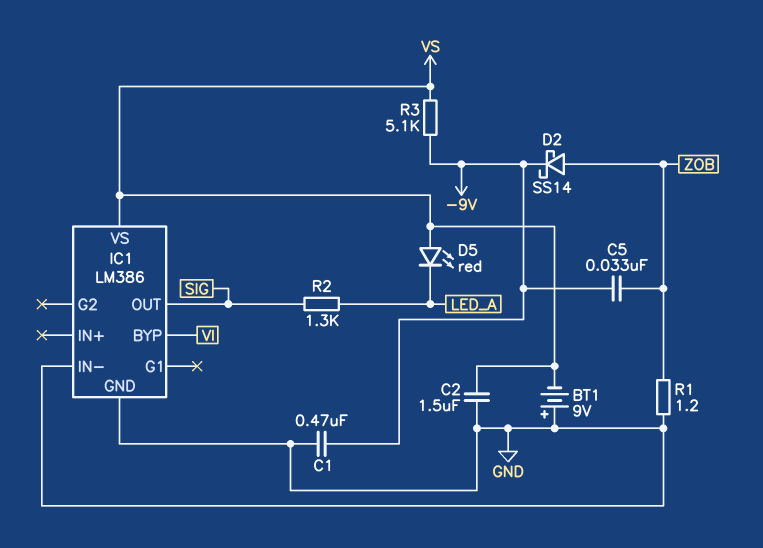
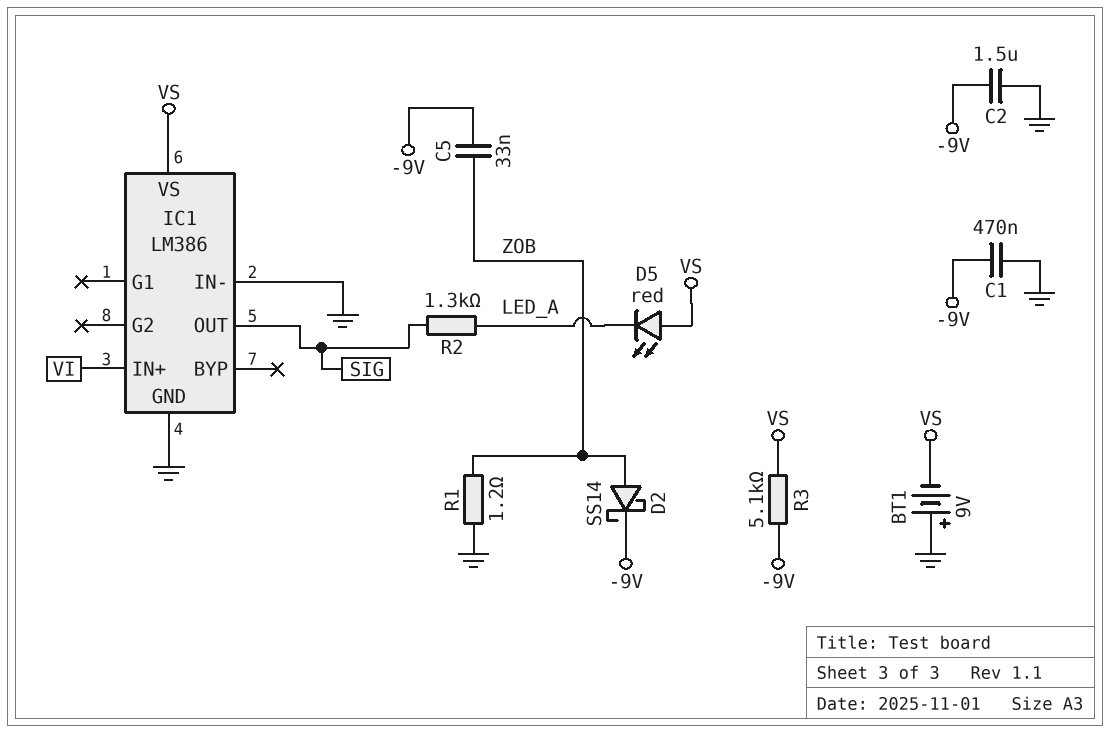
C2: 1.5uF (GND, VS) -> 1.5uF (-9V, GND)
IC1 pin BYP: VI -> none
IC1 pin IN+: none -> VI

